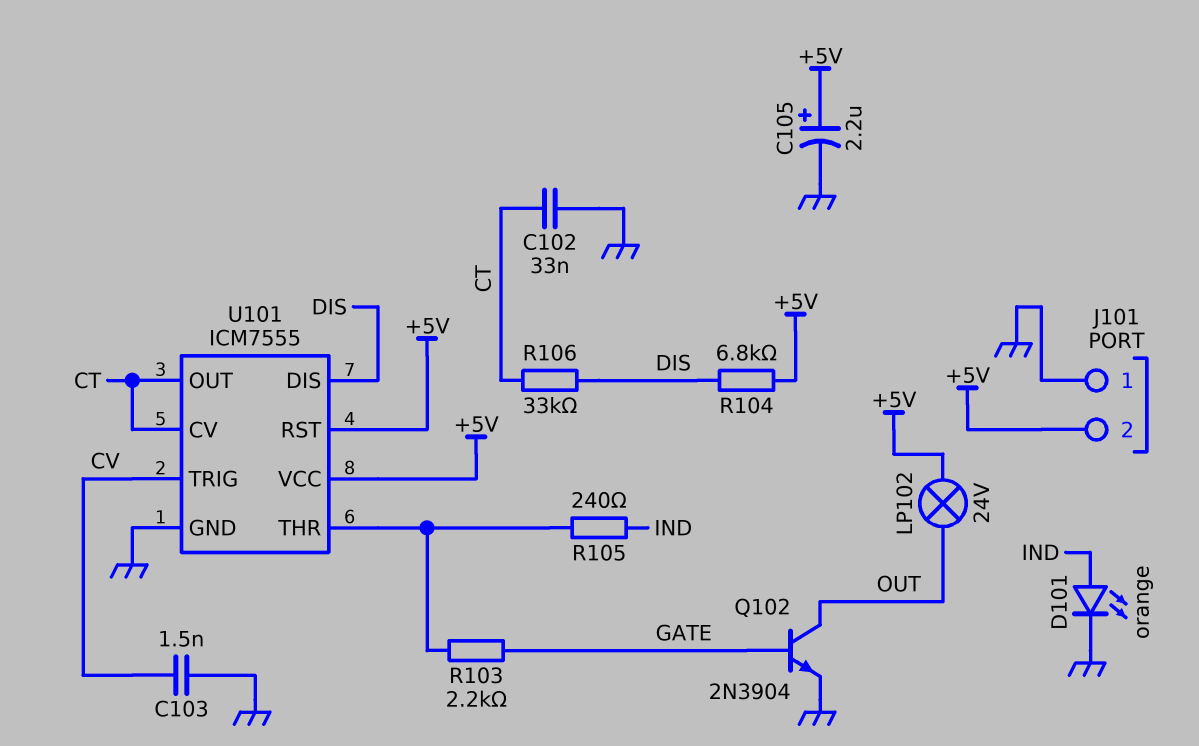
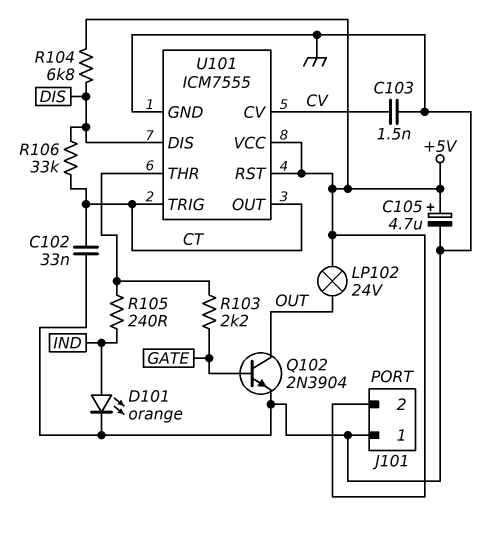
C105: 2.2uF (plus +5V, minus GND) -> 4.7uF (plus +5V, minus GND)
U101 pin CV: CT -> CV
U101 pin TRIG: CV -> CT

